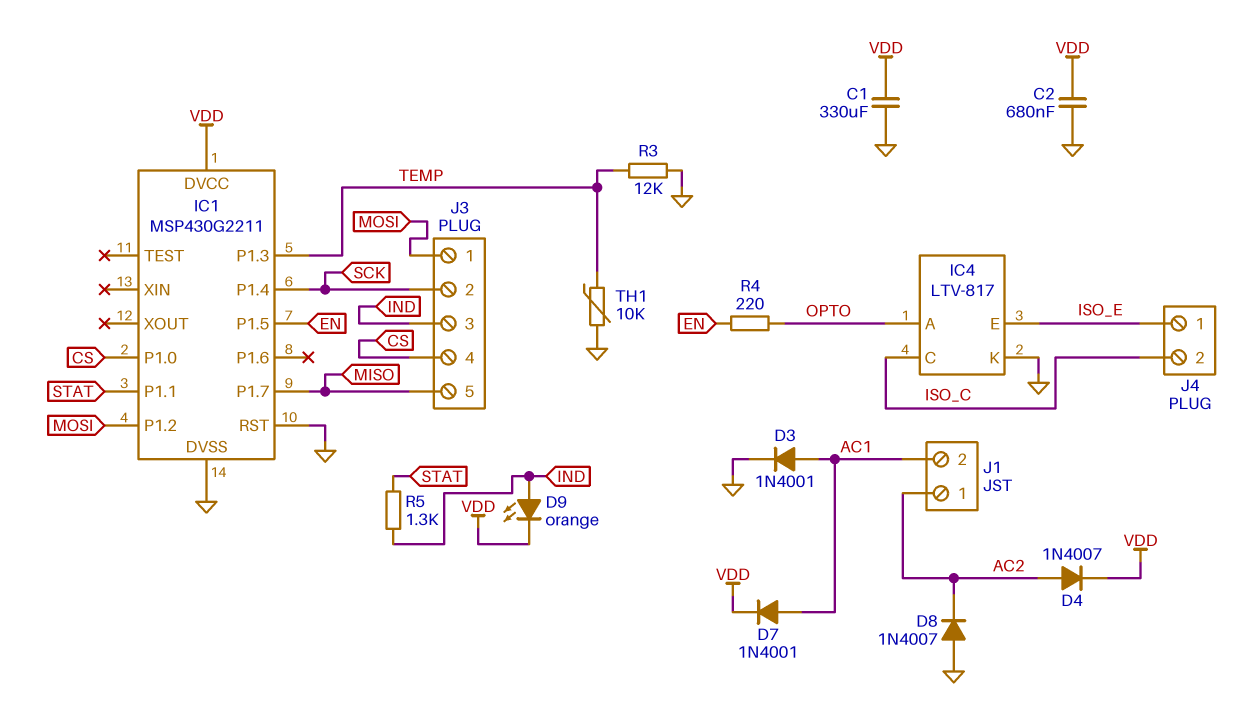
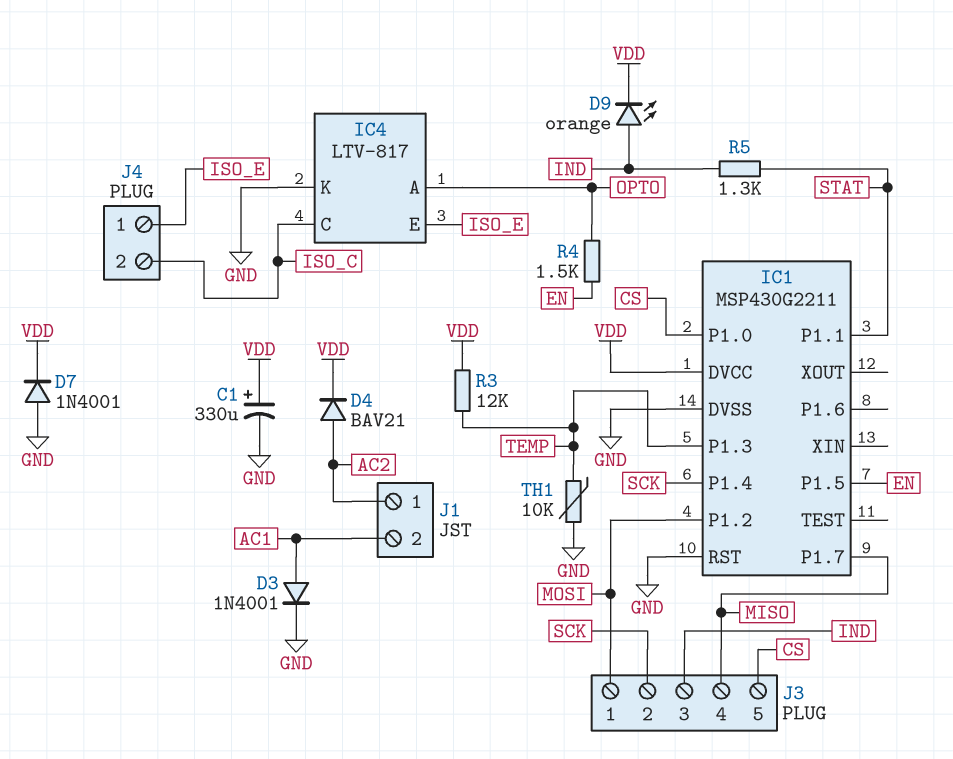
C1: 330uF (GND, VDD) -> 330uF (plus VDD, minus GND)
C2: 680nF (GND, VDD) -> none
D4: diode 1N4007 (A AC2, K VDD) -> diode BAV21 (A AC2, K VDD)
D7: diode 1N4001 (A AC1, K VDD) -> diode 1N4001 (A GND, K VDD)
D8: diode 1N4007 (A GND, K AC2) -> none
J3 pin 4: CS -> MISO
J3 pin 5: MISO -> CS
R3: 12k (GND, TEMP) -> 12k (TEMP, VDD)
R4: 220 (EN, OPTO) -> 1.5k (EN, OPTO)

